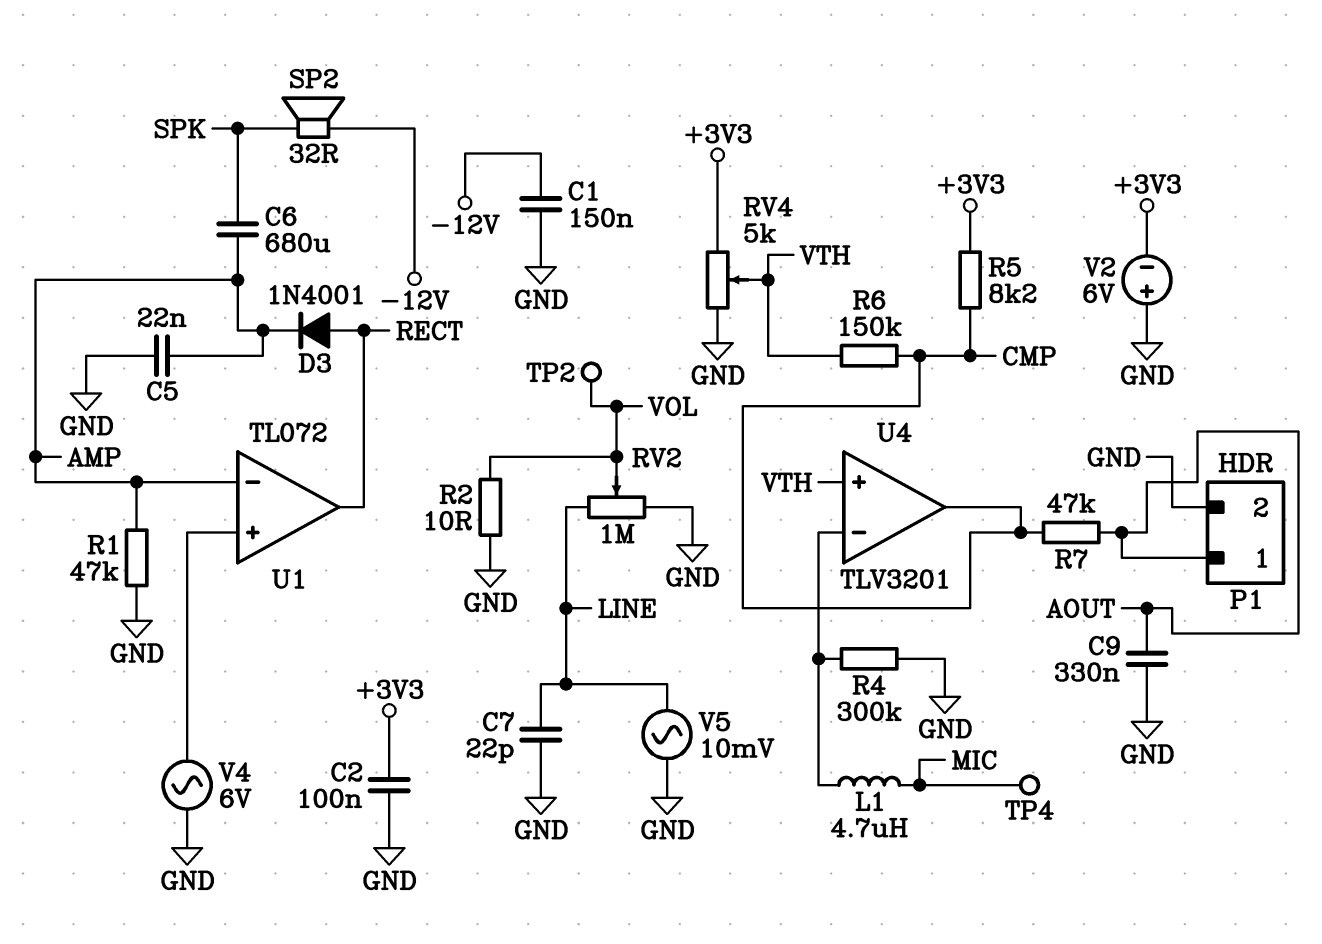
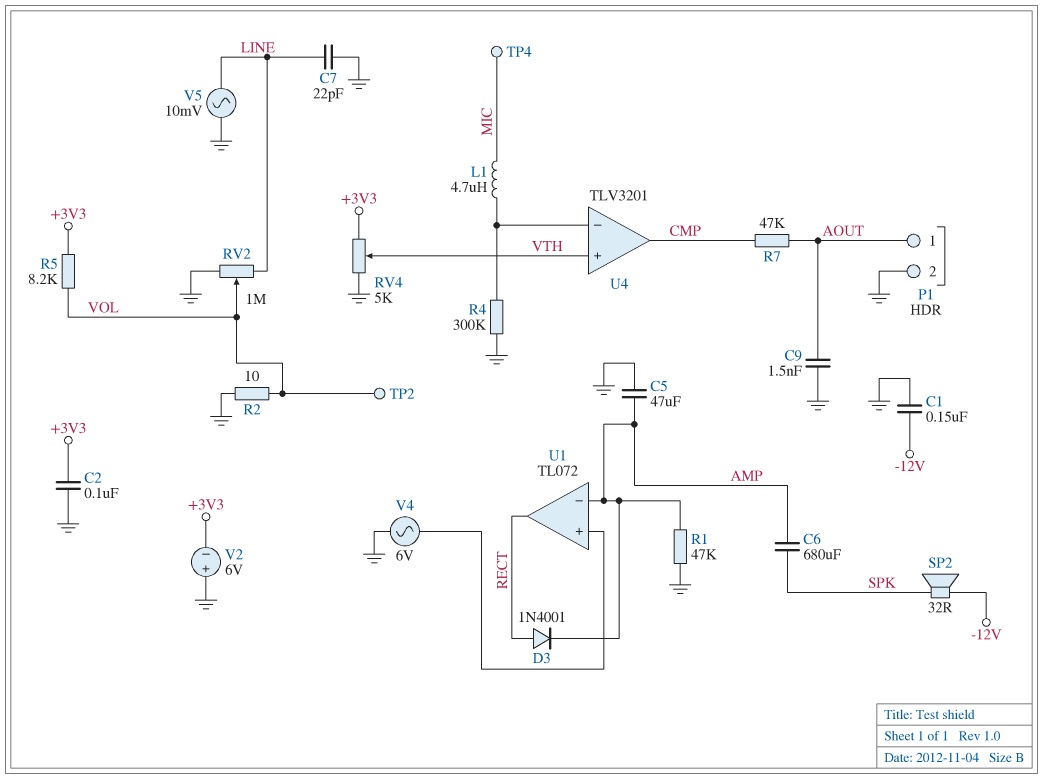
C5: 22nF (AMP, GND) -> 47uF (AMP, GND)
C9: 330nF (AOUT, GND) -> 1.5nF (AOUT, GND)
R5: 8.2k (+3V3, CMP) -> 8.2k (+3V3, VOL)
R6: 150k (CMP, VTH) -> none

